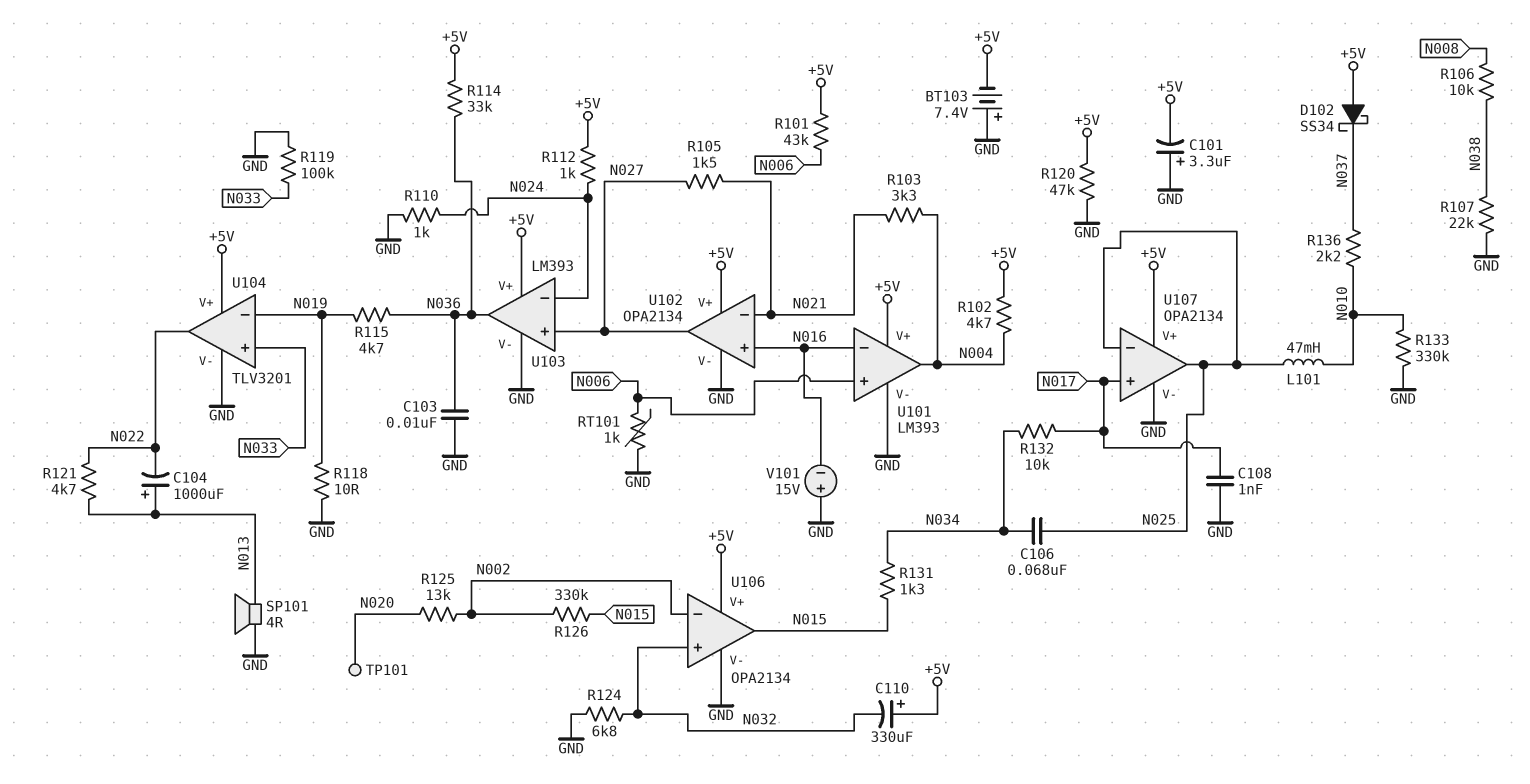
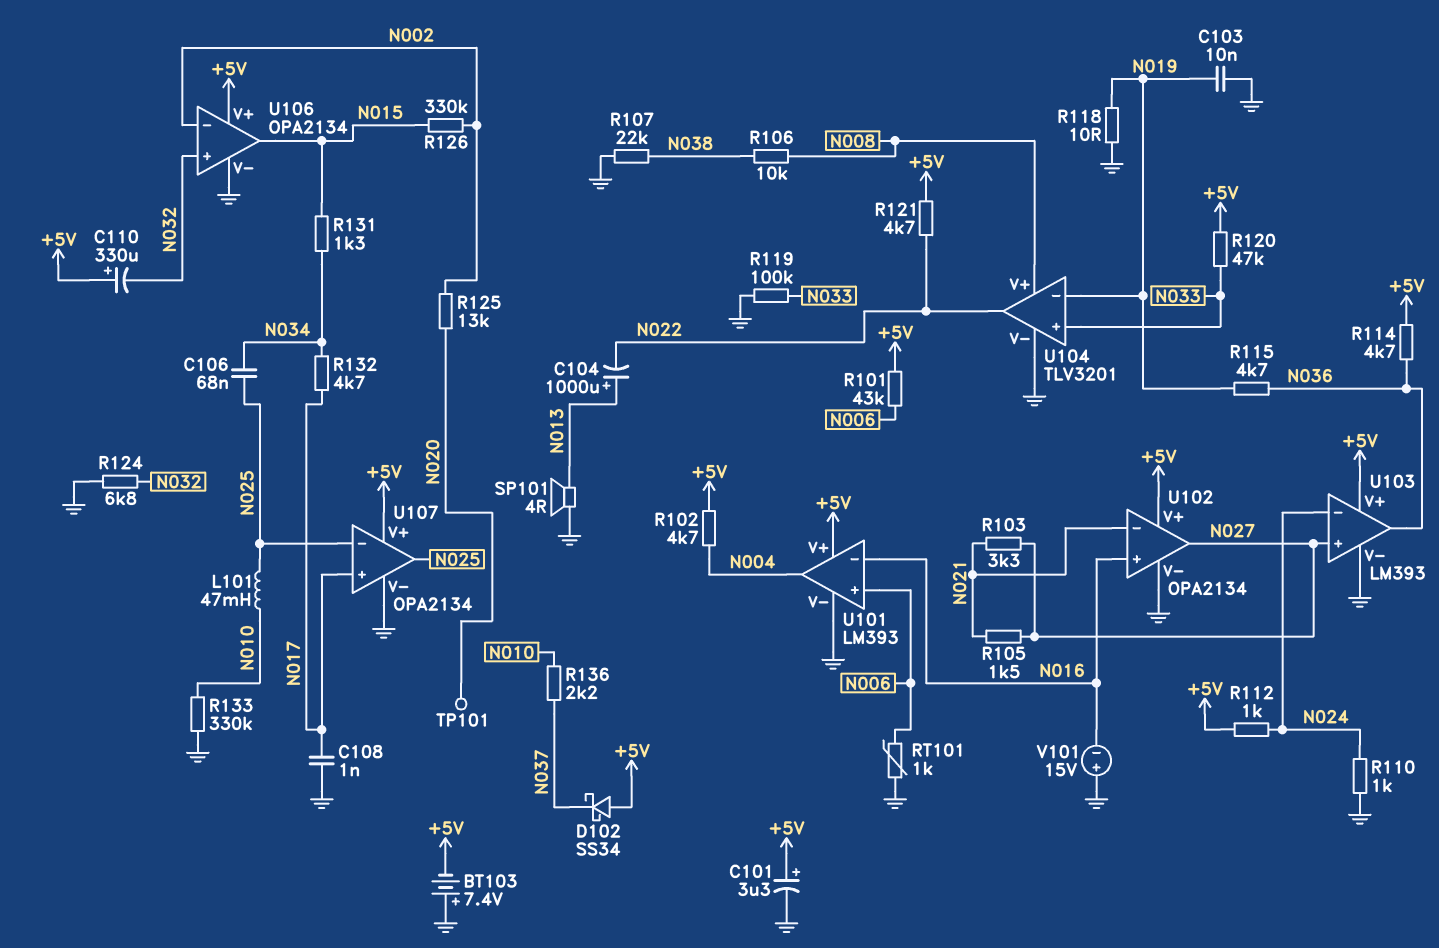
C101: 3.3uF (plus GND, minus +5V) -> 3.3uF (plus +5V, minus GND)
C103: 10nF (GND, N036) -> 10nF (GND, N019)
R103: 3.3k (N004, N021) -> 3.3k (N021, N027)
R114: 33k (+5V, N036) -> 4.7k (+5V, N036)
R120: 47k (+5V, GND) -> 47k (+5V, N033)
R121: 4.7k (N013, N022) -> 4.7k (+5V, N022)
R132: 10k (N017, N034) -> 4.7k (N017, N034)
U104 pin V+: +5V -> N008

